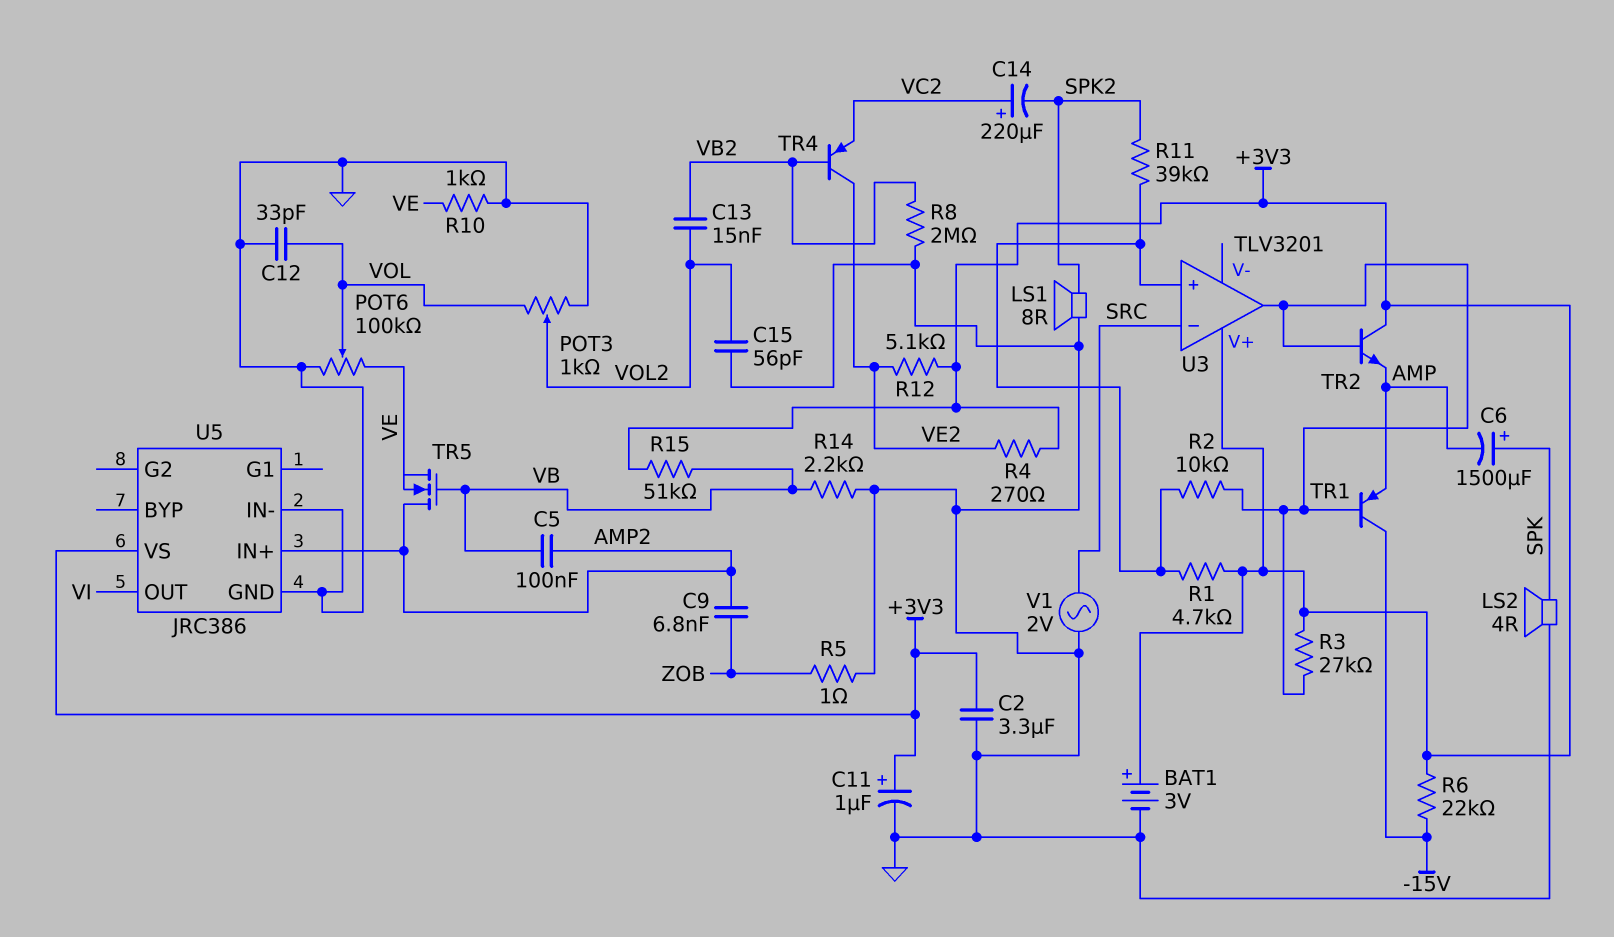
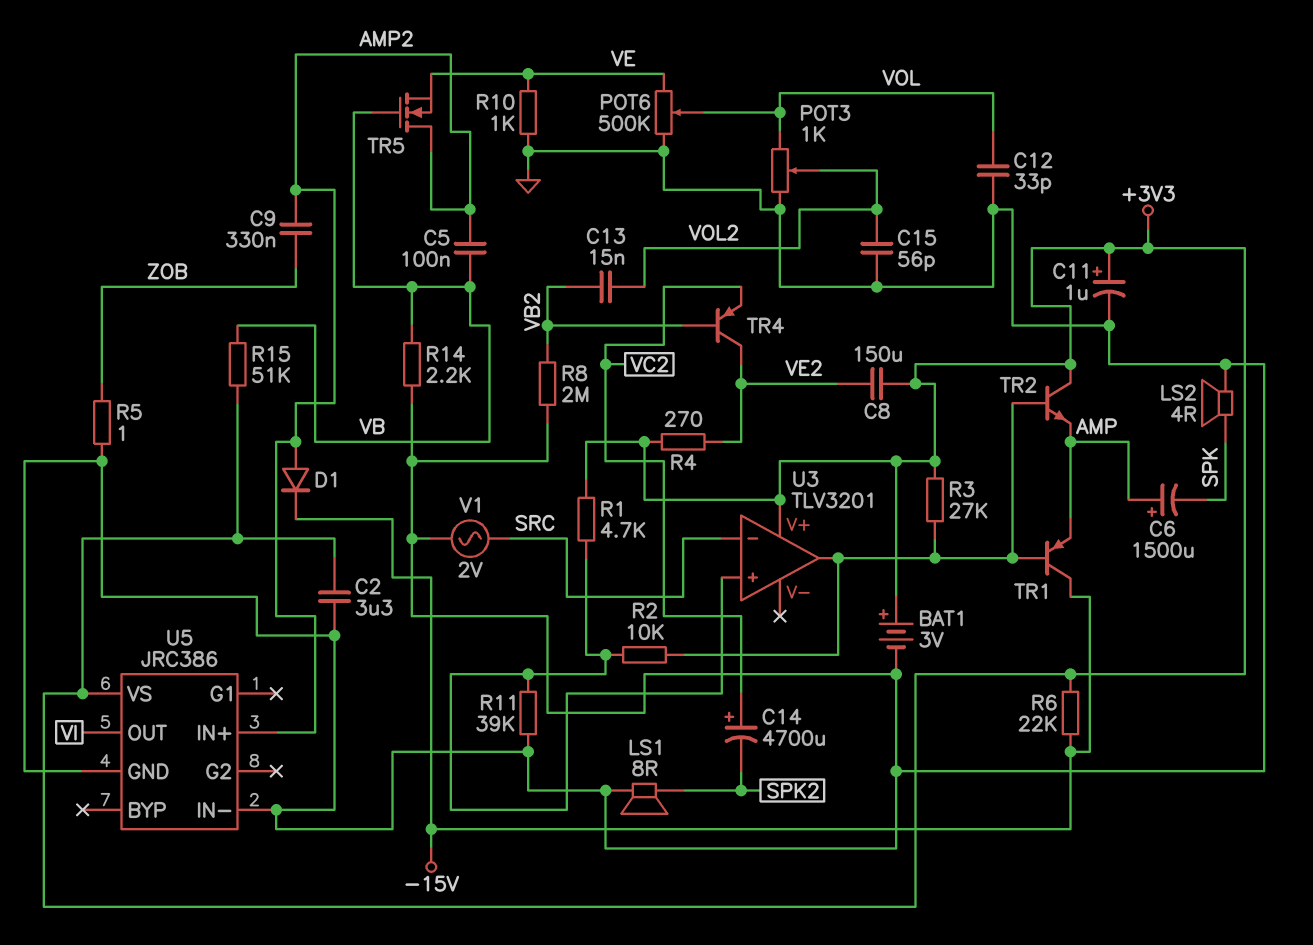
C6: 1500uF (plus SPK, minus AMP) -> 1500uF (plus AMP, minus SPK)
C8: none -> 150uF (+3V3, VE2)
C9: 6.8nF (AMP2, ZOB) -> 330nF (AMP2, ZOB)
C14: 220uF (plus VC2, minus SPK2) -> 4700uF (plus VC2, minus SPK2)
D1: none -> diode (A AMP2, K -15V)
POT6: 100k (GND, VE, wiper VOL) -> 500k (GND, VE, wiper VOL)
R11: 39k (SPK2, U3/in+) -> 39k (GND, U3/in+)
R12: 5.1k (+3V3, VE2) -> none

